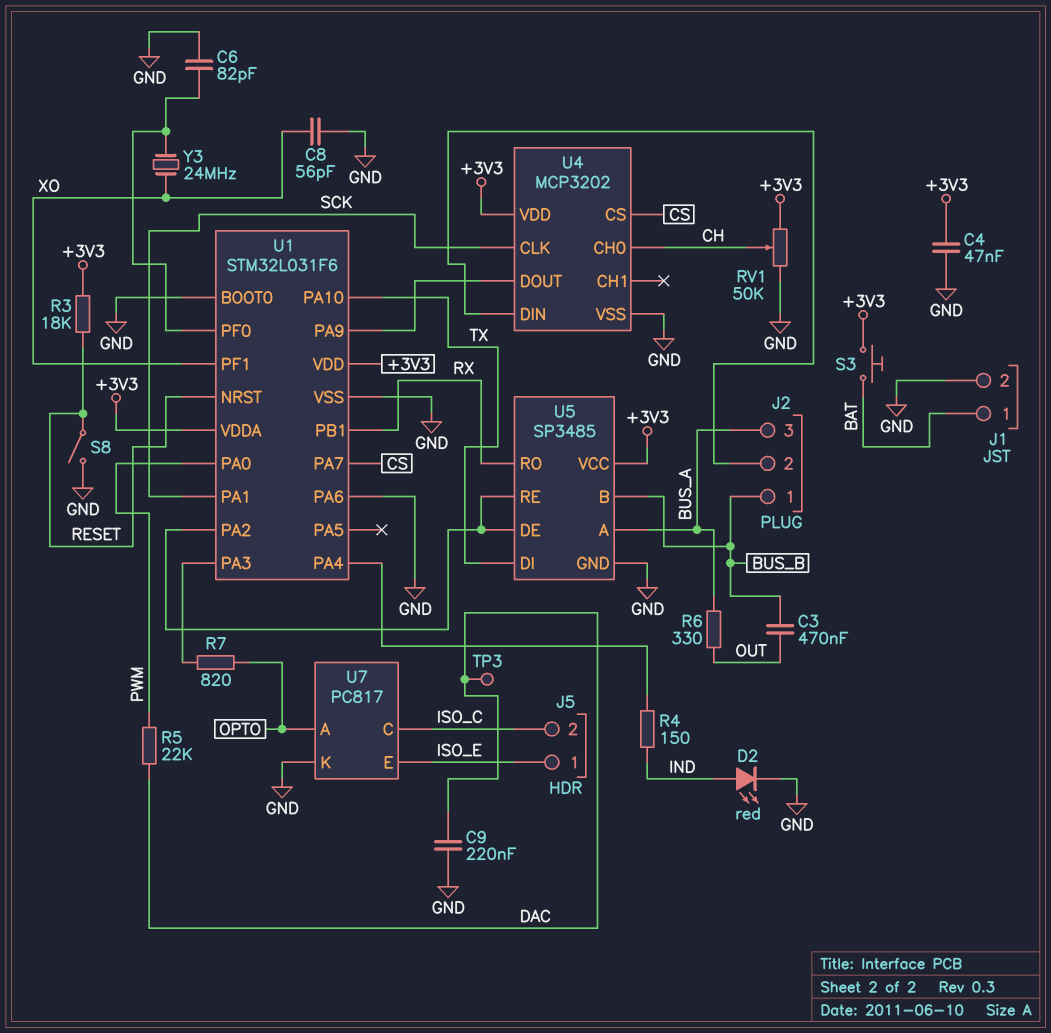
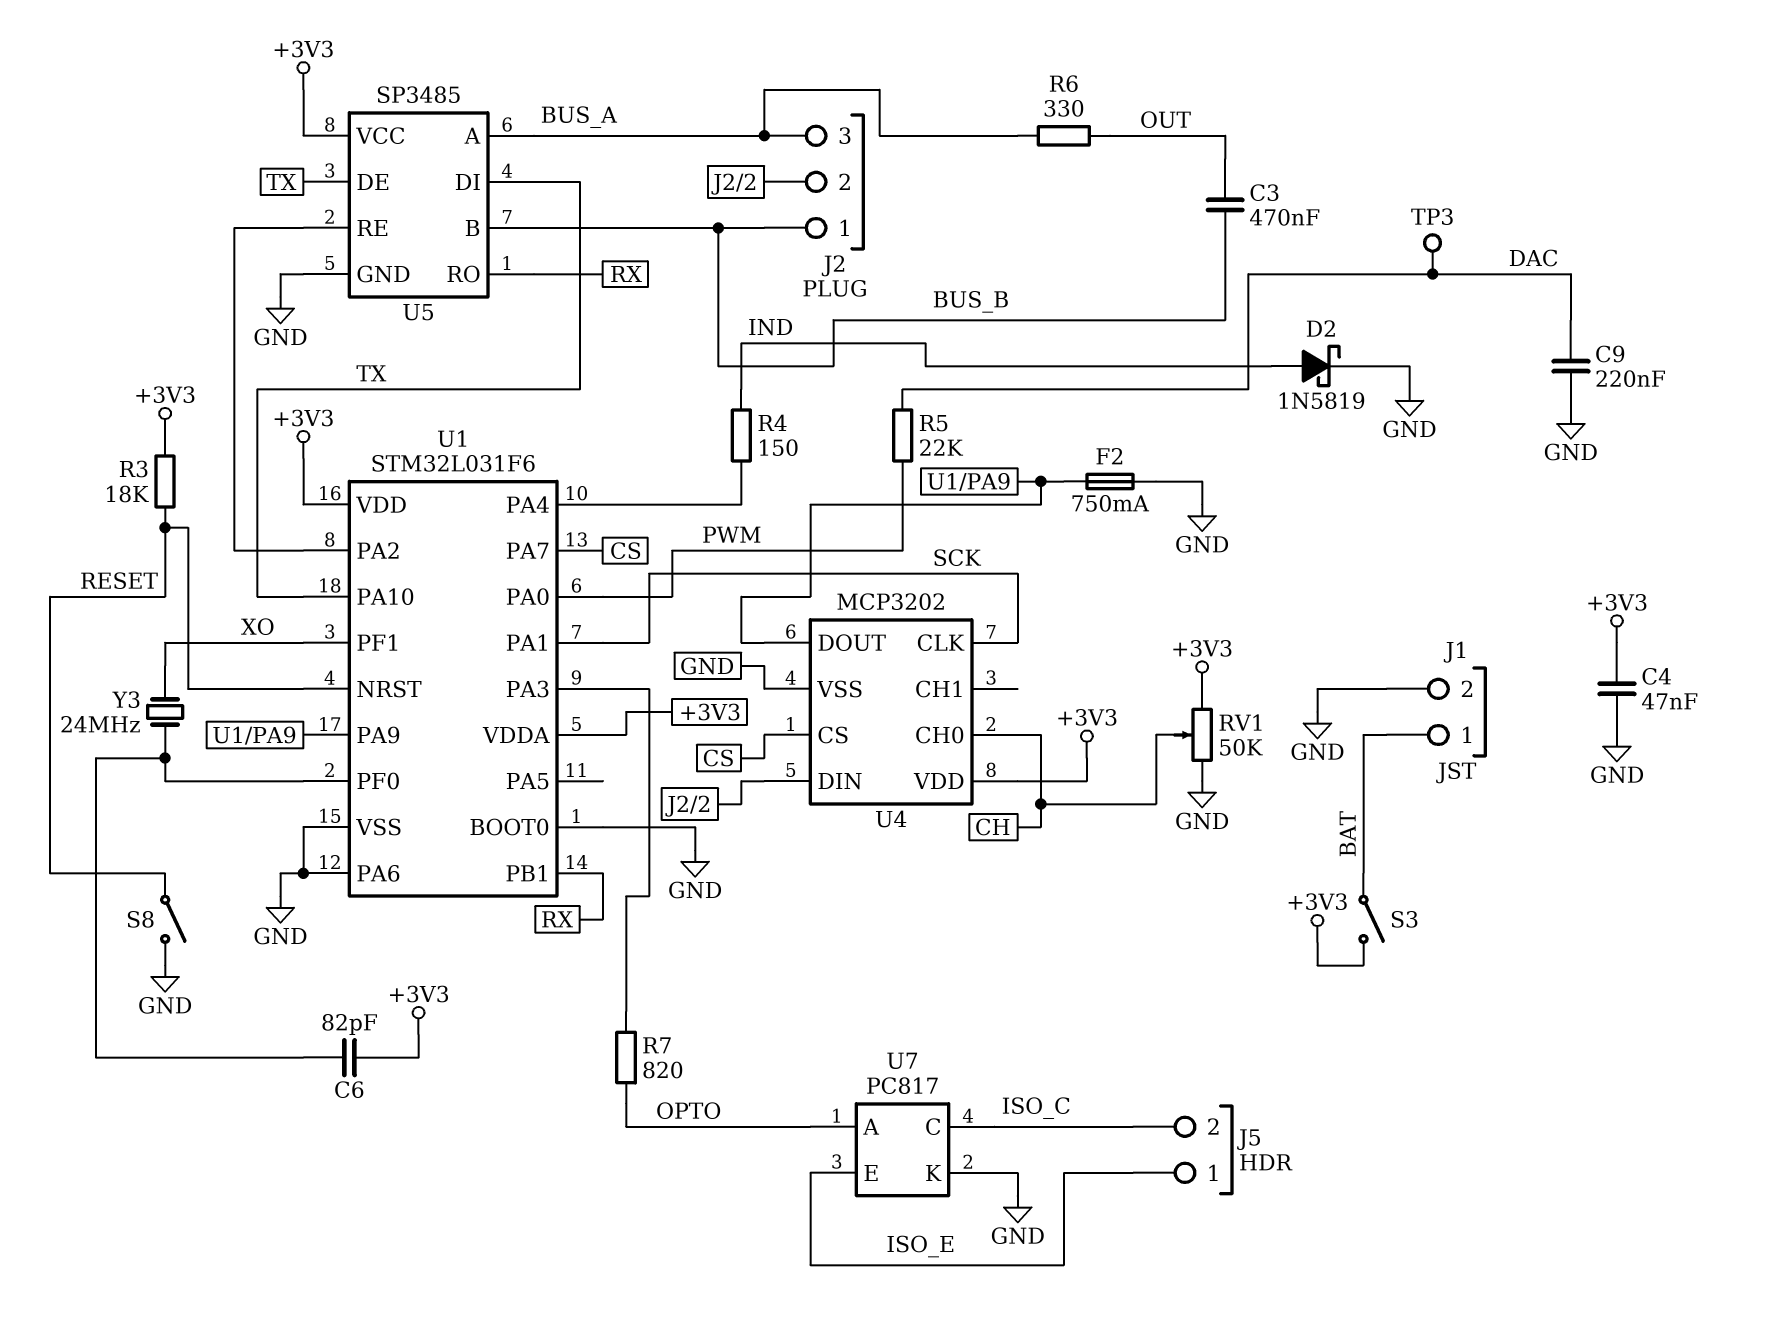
C6: 82pF (GND, U1/PF0) -> 82pF (+3V3, U1/PF0)
C8: 56pF (GND, XO) -> none
D2: LED red (A IND, K GND) -> schottky 1N5819 (A IND, K GND)
F2: none -> 750mA (GND, U1/PA9)
S3: button (+3V3, BAT) -> switch (+3V3, BAT)
U5 pin DE: U1/PA2 -> TX

